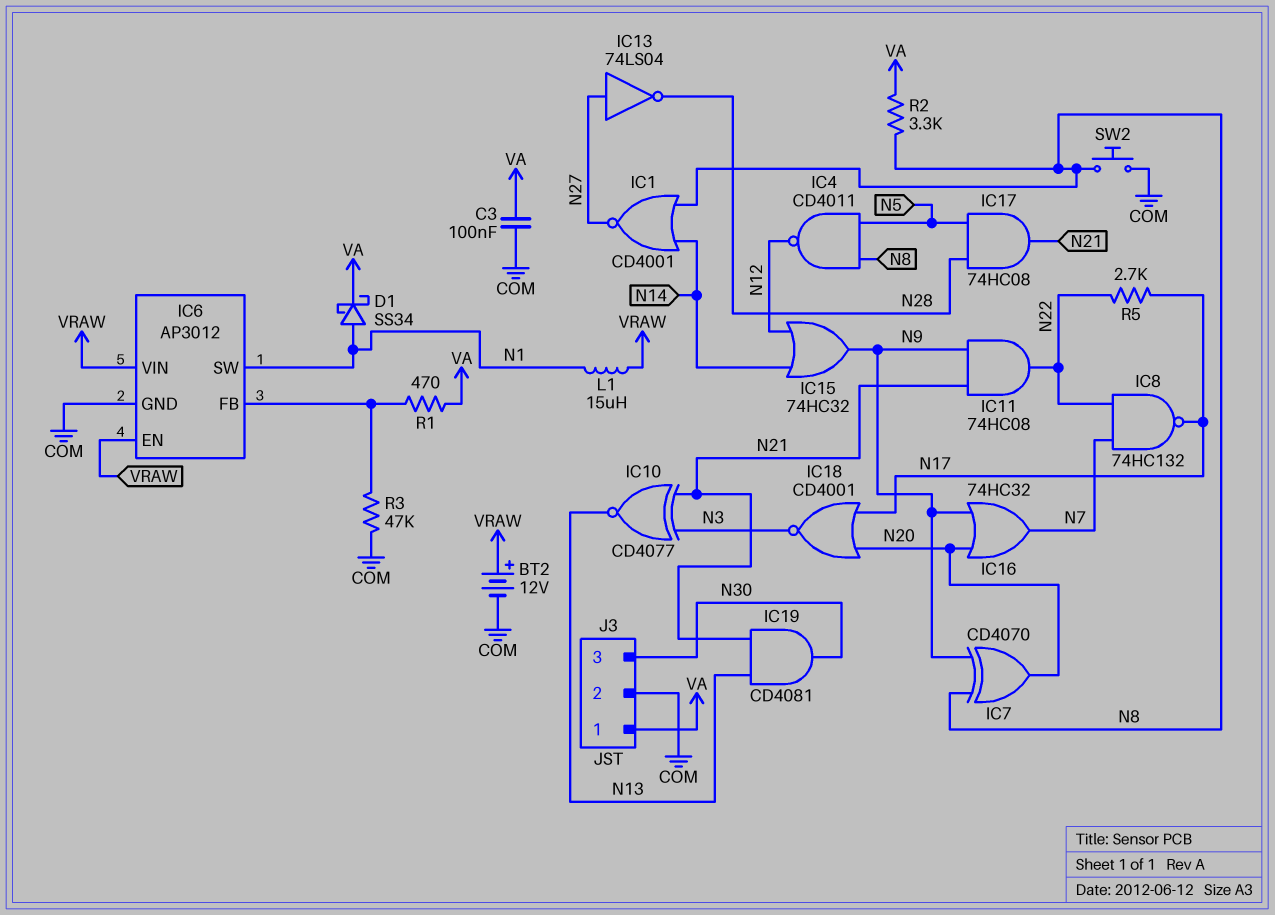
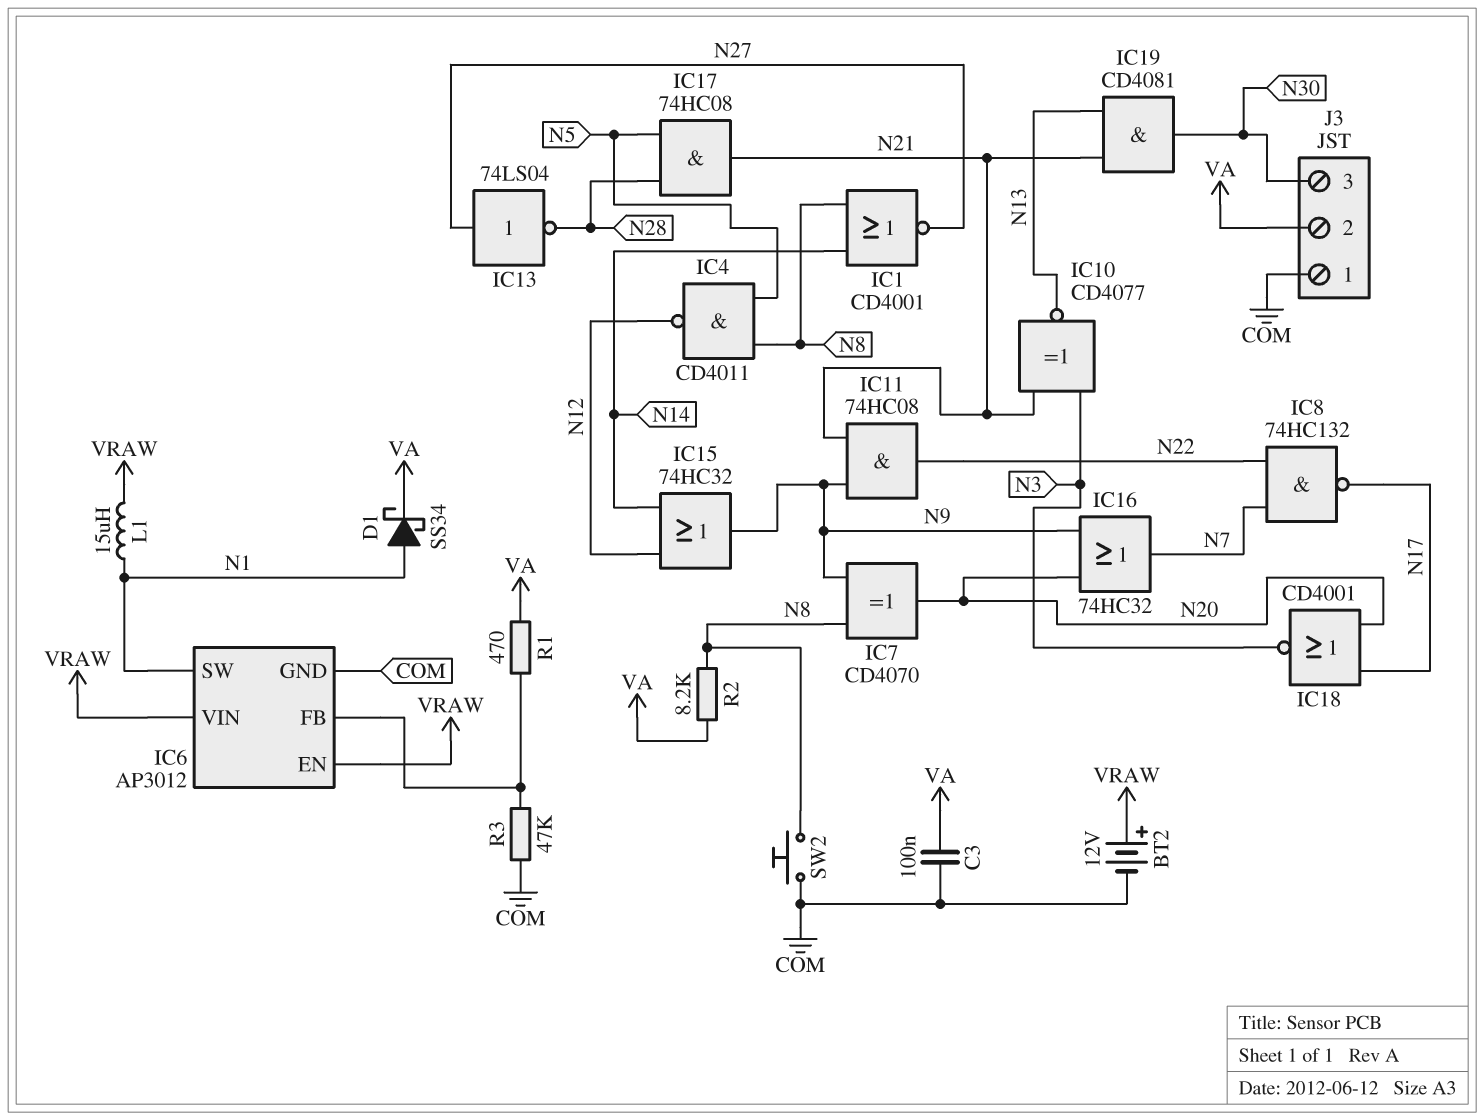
J3 pin 1: VA -> COM
J3 pin 2: COM -> VA
R2: 3.3k (N8, VA) -> 8.2k (N8, VA)
R5: 2.7k (N17, N22) -> none

